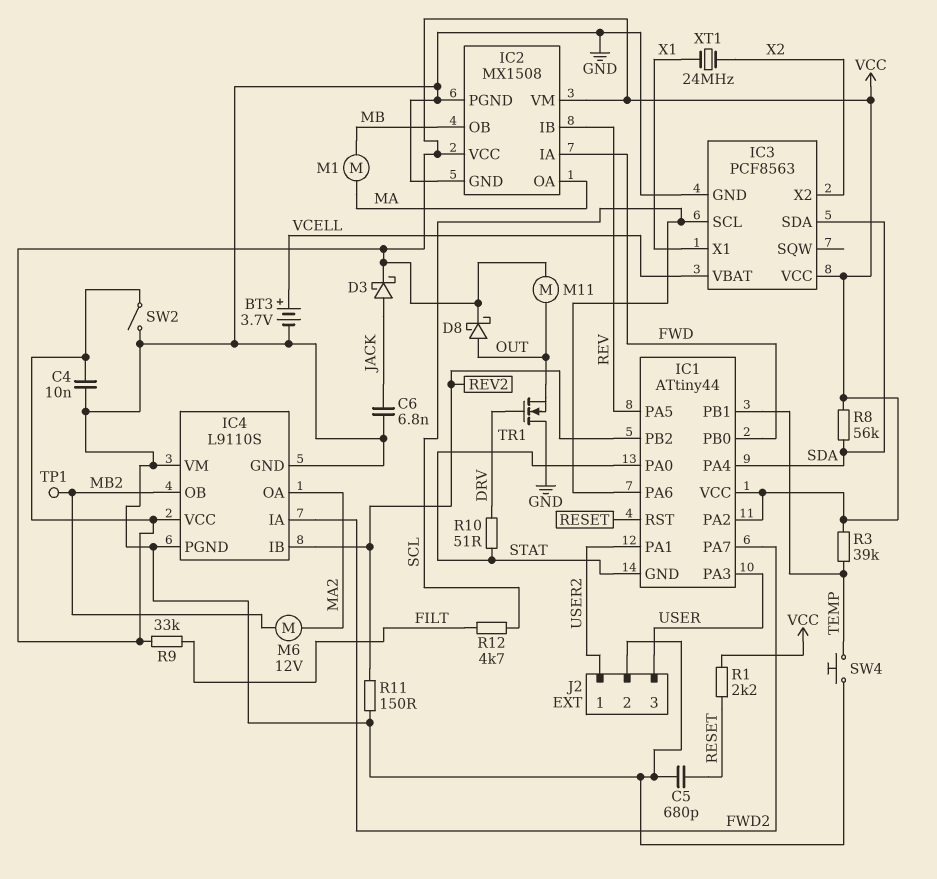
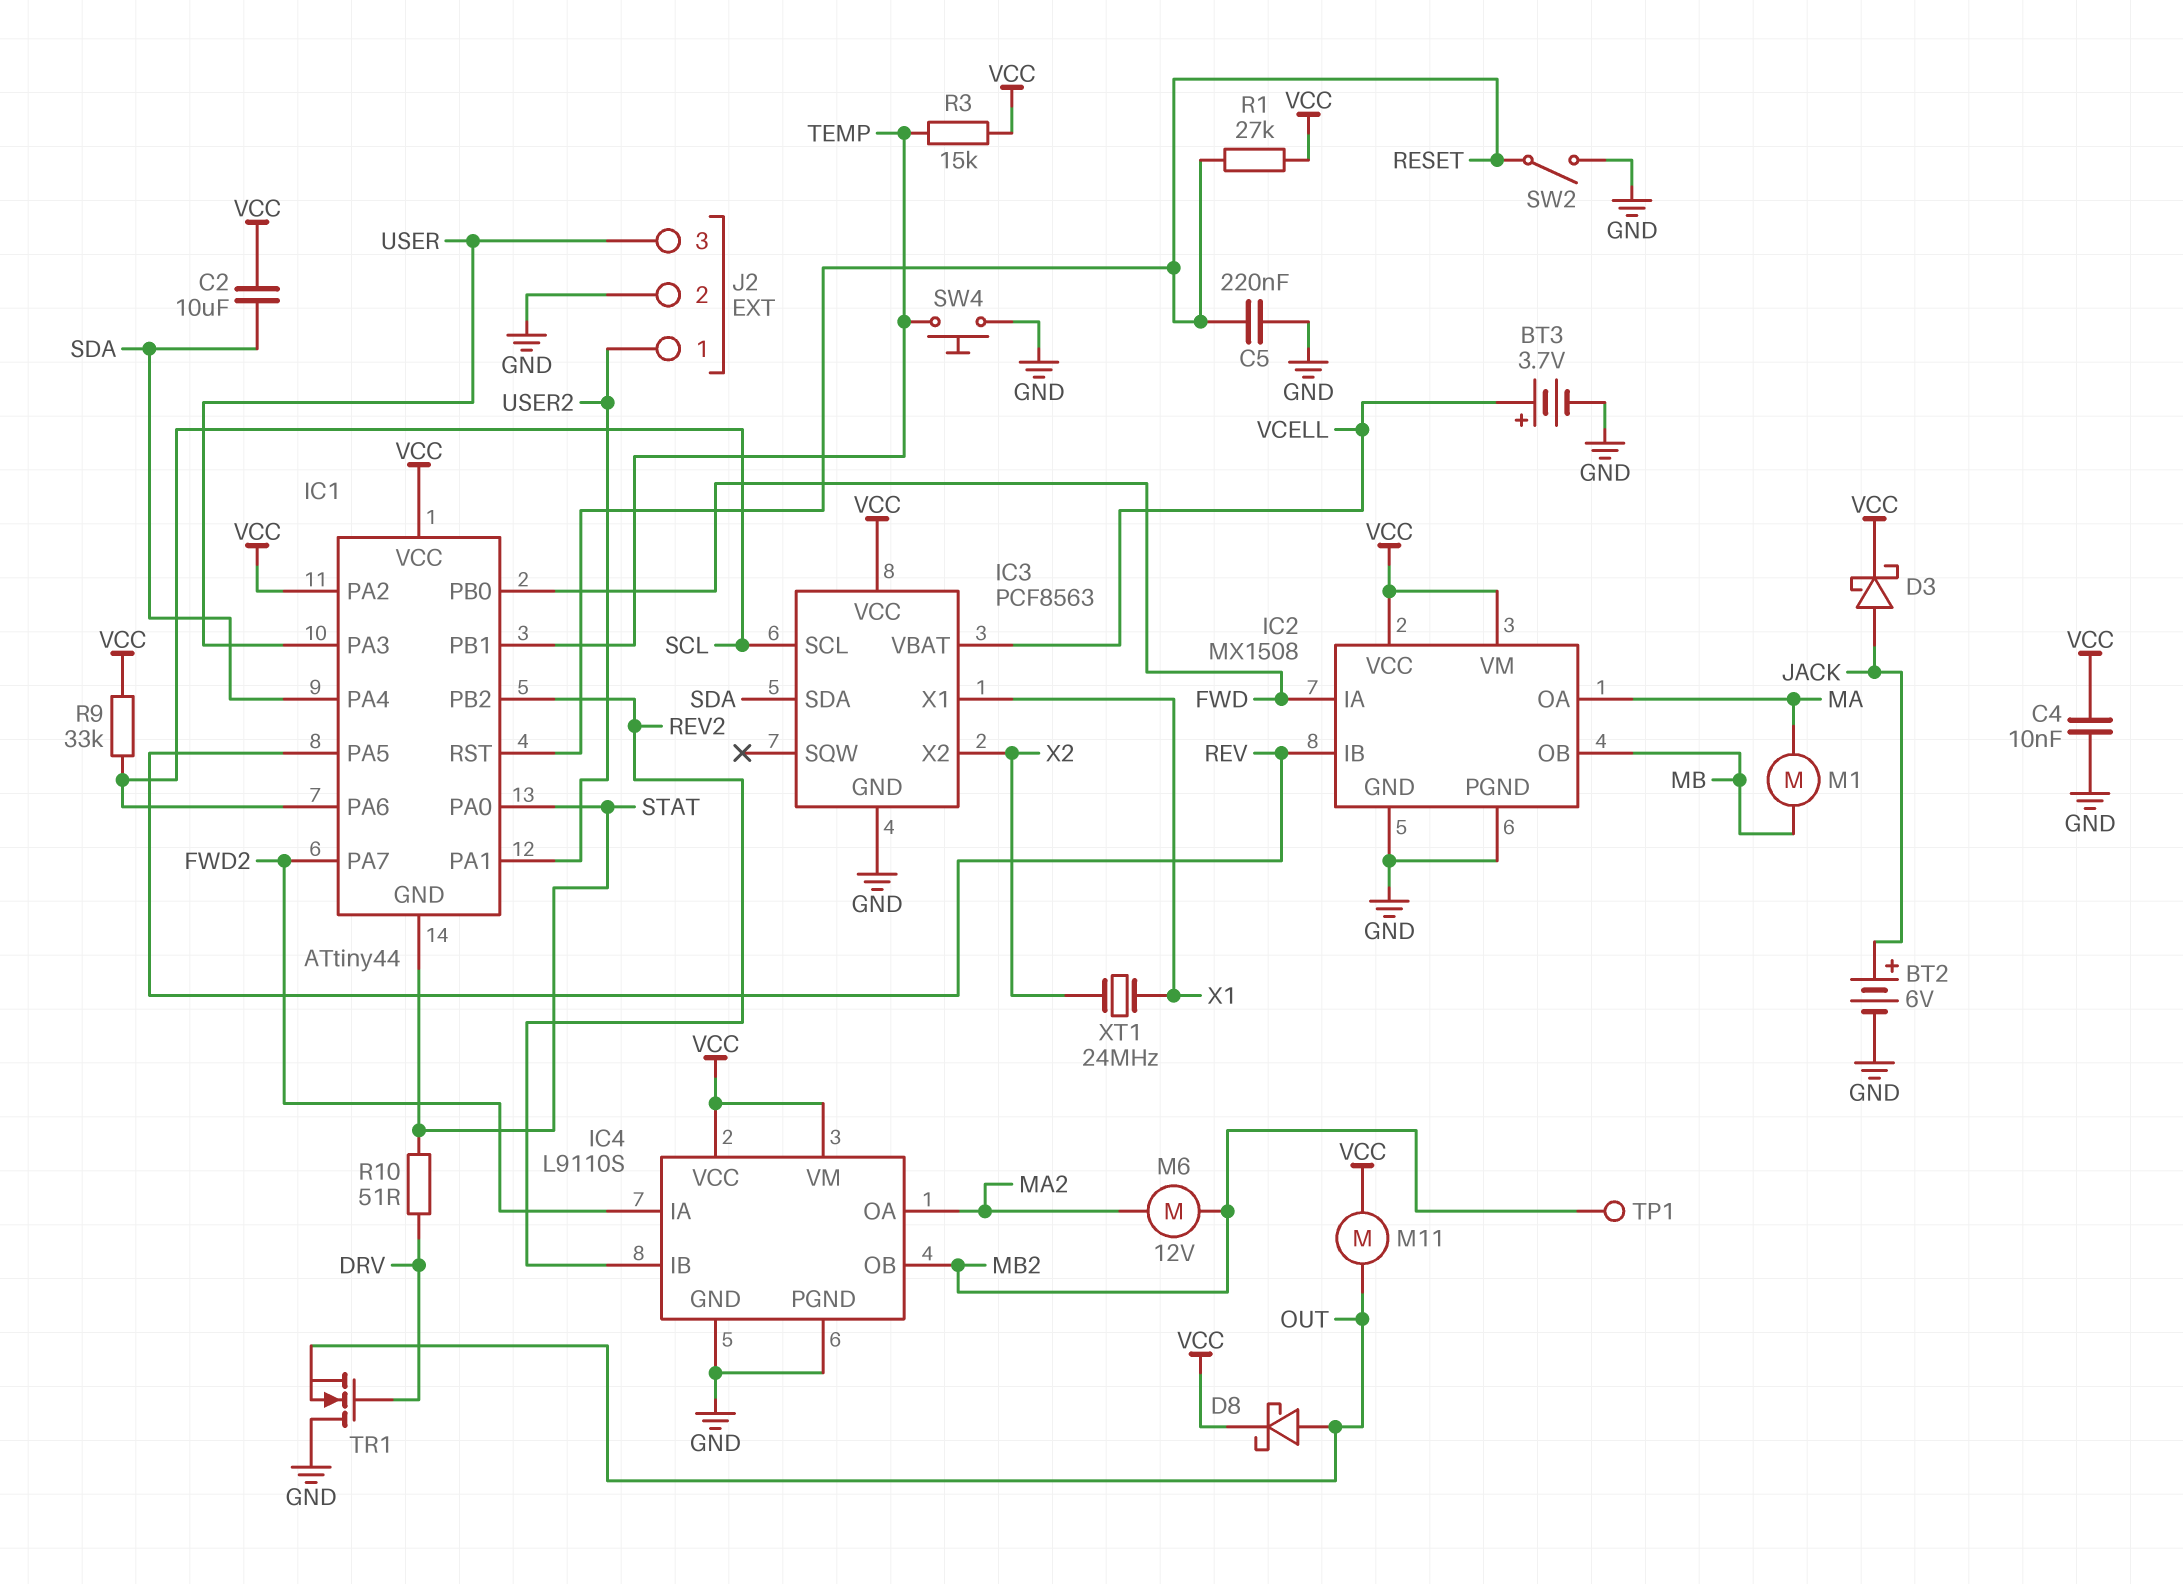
BT2: none -> 6V (plus JACK, minus GND)
C2: none -> 10uF (SDA, VCC)
C5: 680pF (GND, RESET) -> 220nF (GND, RESET)
C6: 6.8nF (GND, JACK) -> none
IC4 pin VM: GND -> VCC
R1: 2.2k (RESET, VCC) -> 27k (RESET, VCC)
R3: 39k (TEMP, VCC) -> 15k (TEMP, VCC)
R8: 56k (SDA, VCC) -> none
R9: 33k (FILT, VCC) -> 33k (SCL, VCC)
R11: 150 (GND, REV2) -> none
R12: 4.7k (FILT, SCL) -> none
SW2: switch (GND, VCC) -> switch (GND, RESET)

